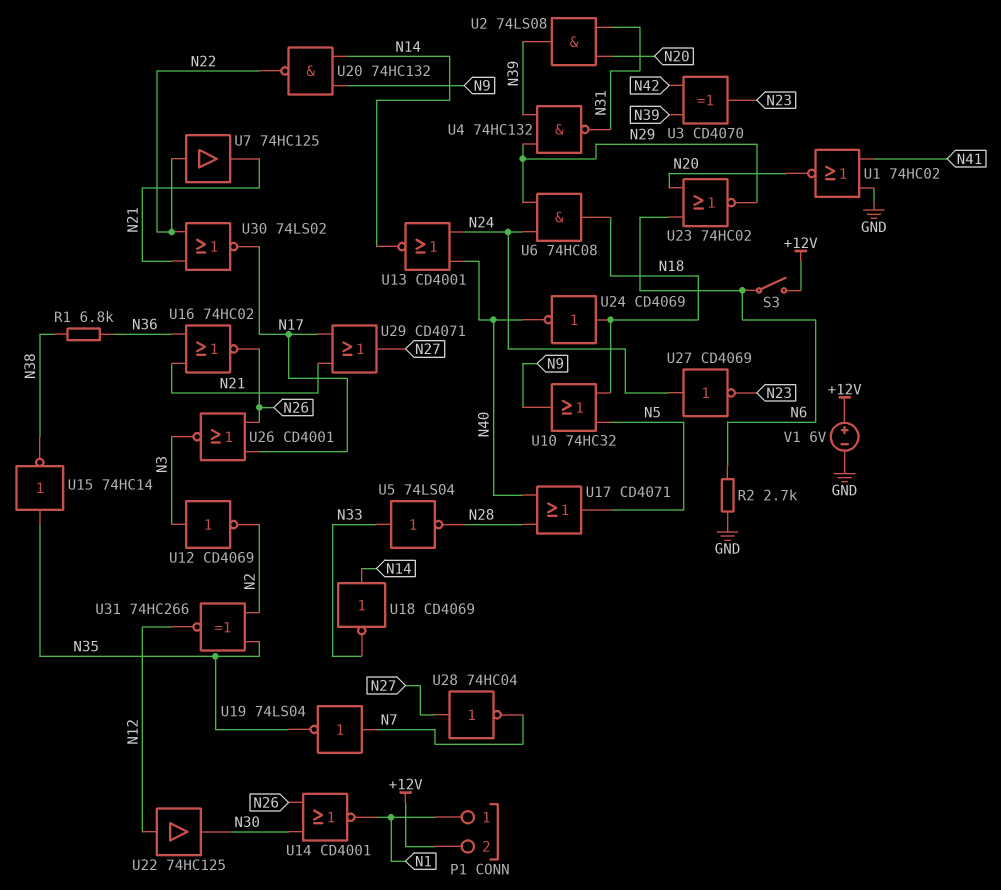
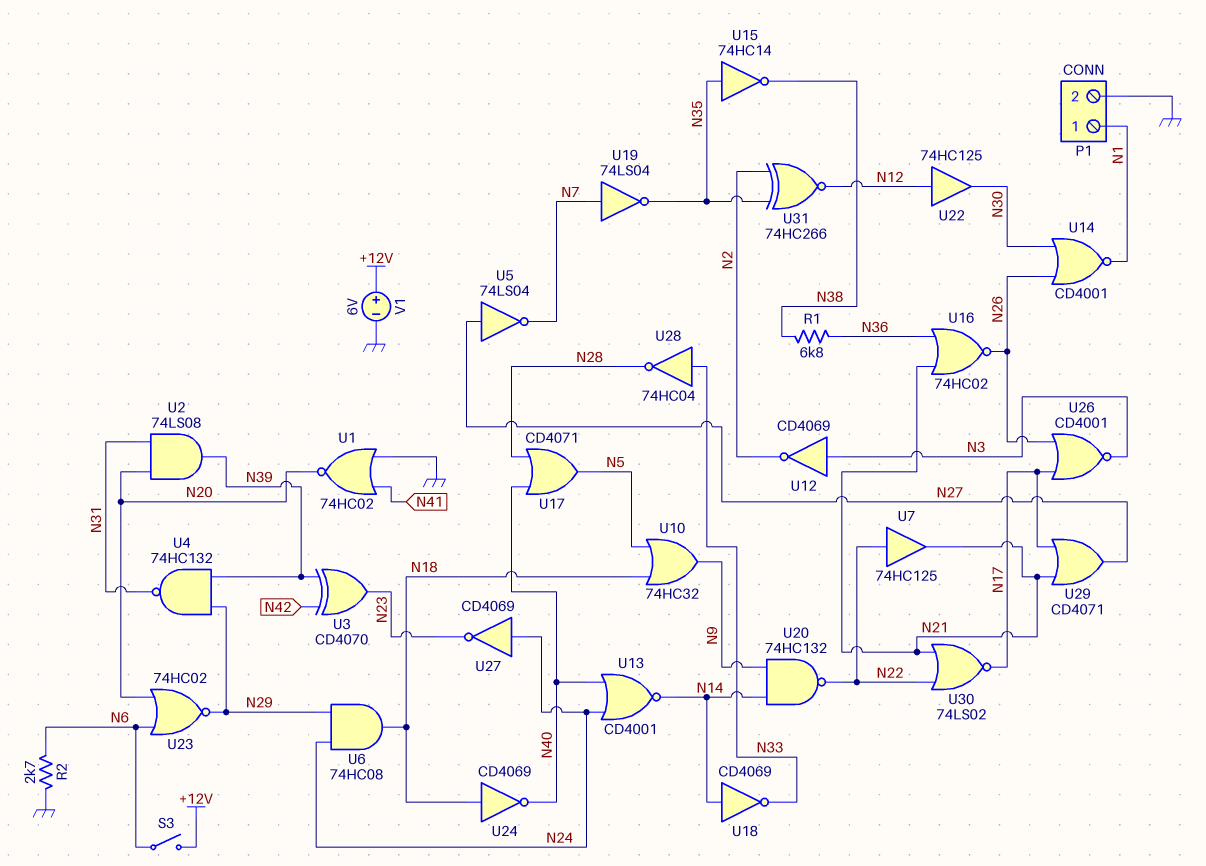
P1 pin 2: +12V -> GND
U5: NOT 74LS04 (in N33, out N28) -> NOT 74LS04 (in N27, out N7)
U28: NOT 74HC04 (in N27, out N7) -> NOT 74HC04 (in N33, out N28)

